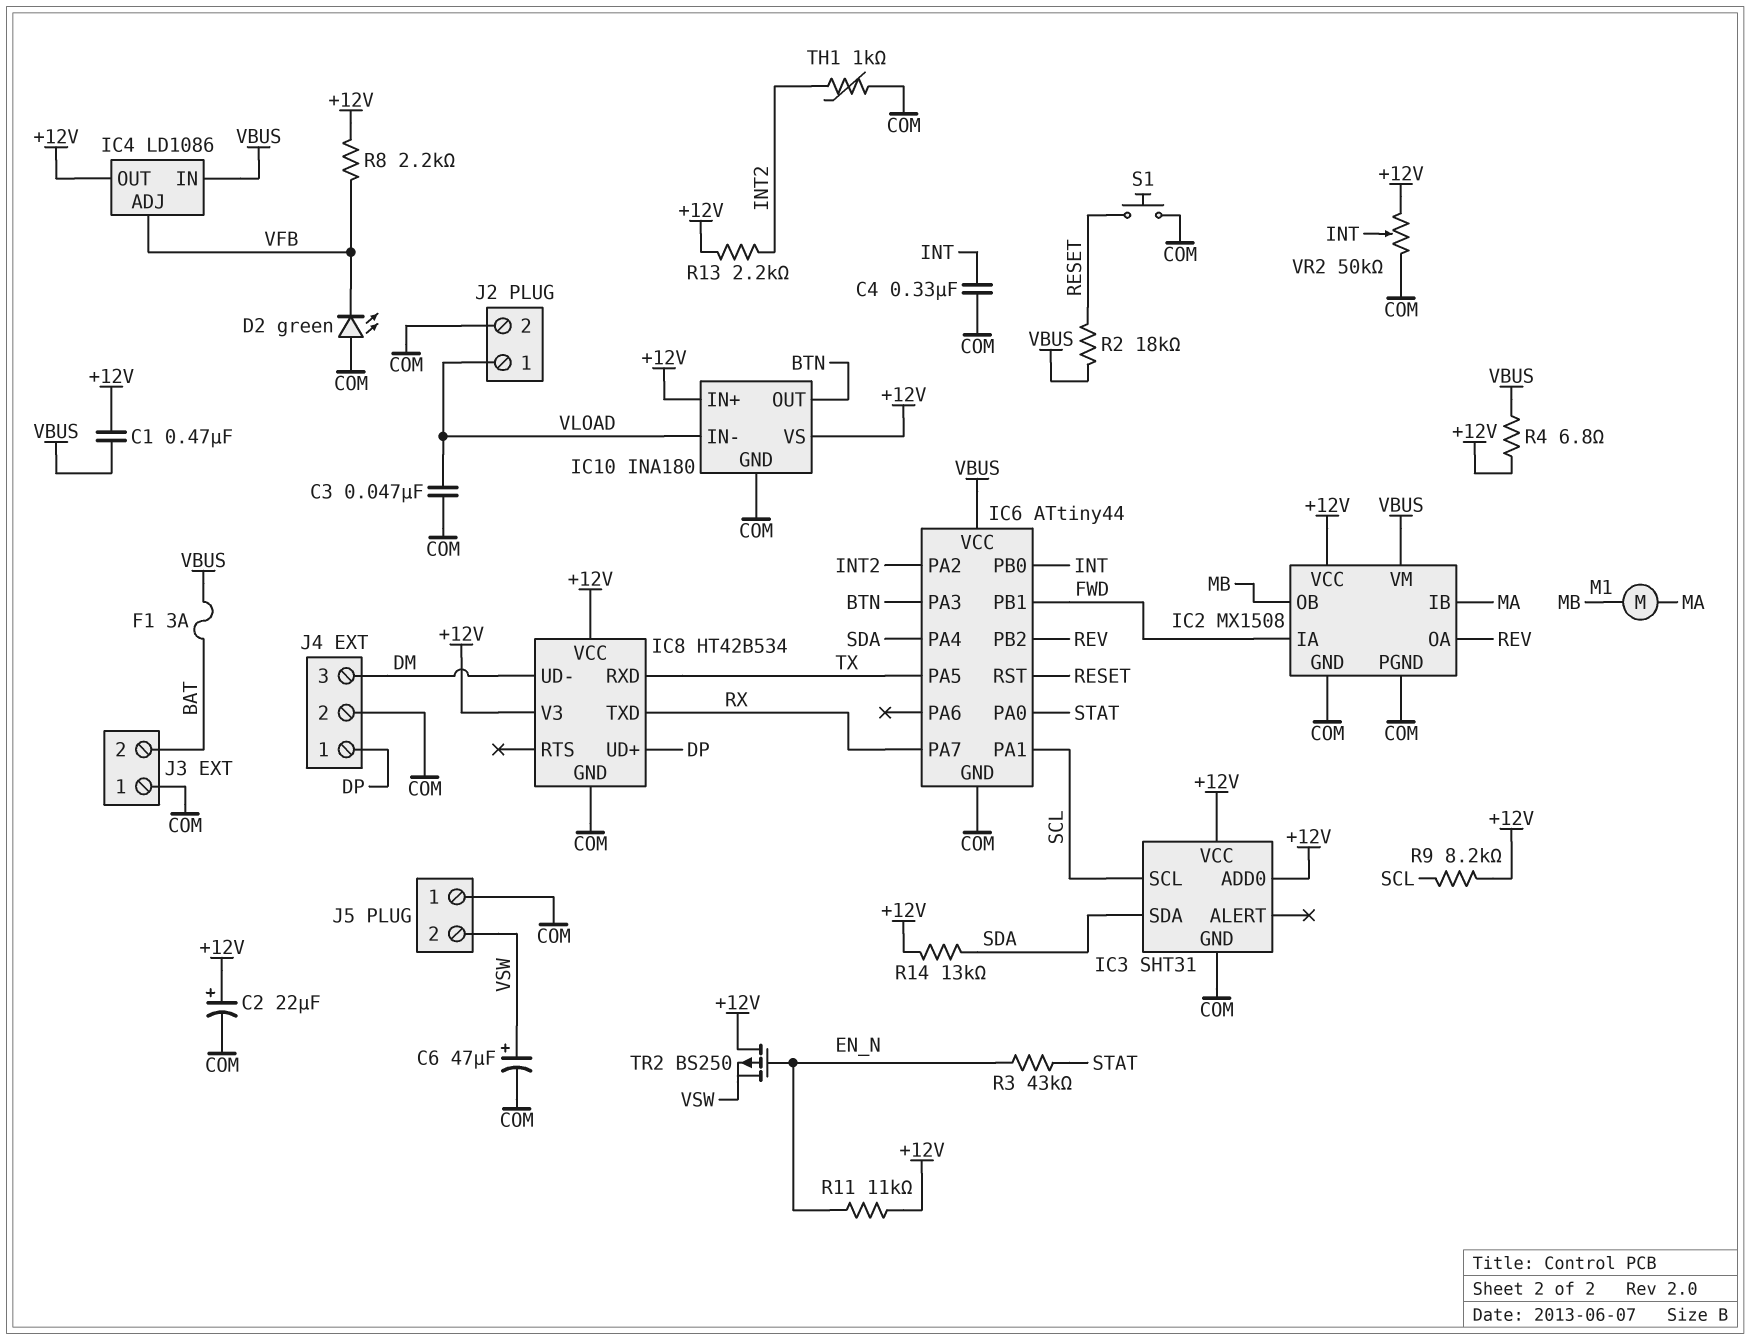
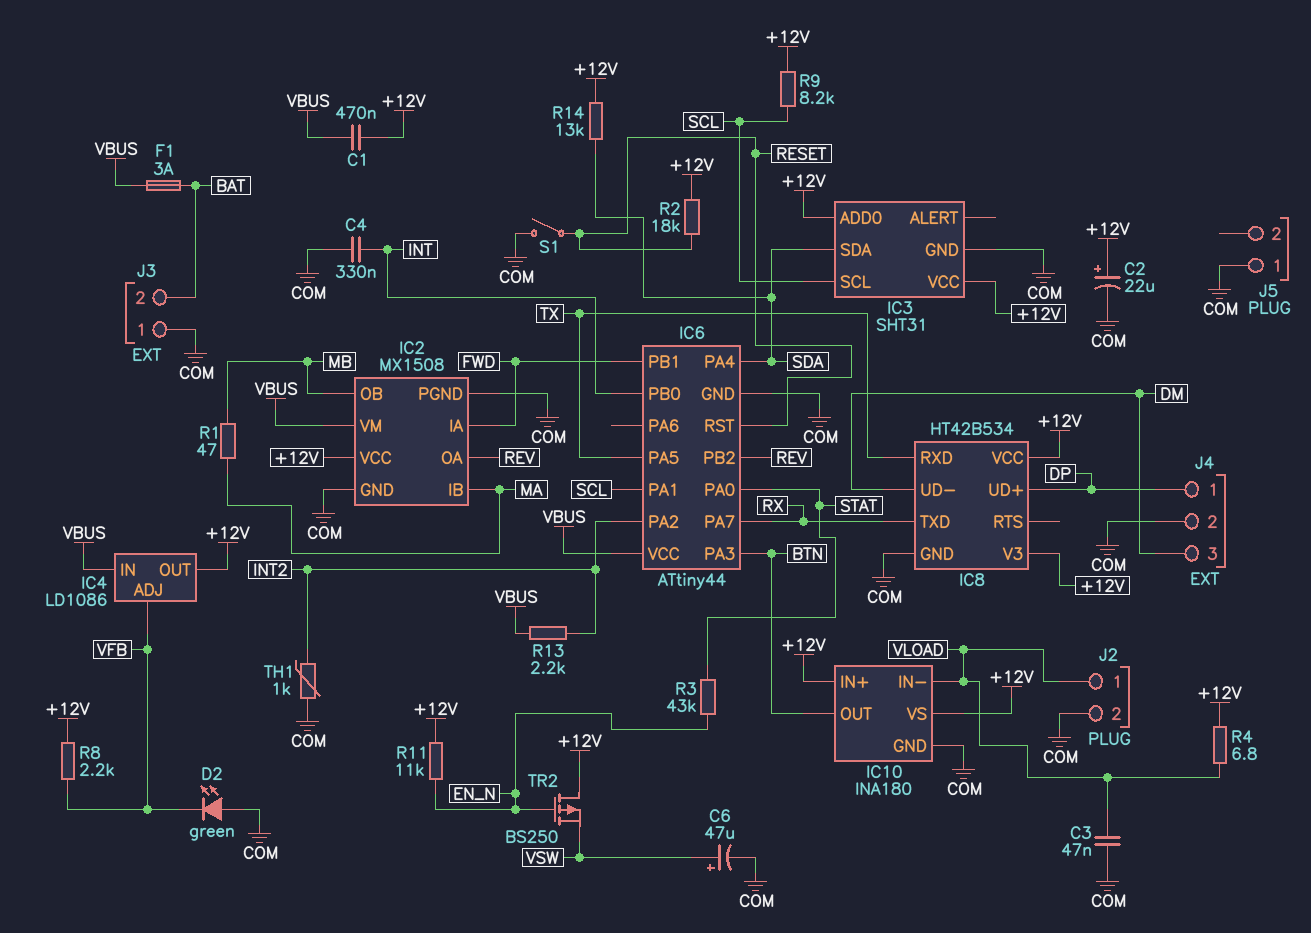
J5 pin 2: VSW -> none
M1: motor (MA, MB) -> none
R1: none -> 47 (MA, MB)
R2: 18k (RESET, VBUS) -> 18k (+12V, RESET)
R4: 6.8 (+12V, VBUS) -> 6.8 (+12V, VLOAD)
R13: 2.2k (+12V, INT2) -> 2.2k (INT2, VBUS)
S1: button (COM, RESET) -> switch (COM, RESET)
VR2: 50k (+12V, COM, wiper INT) -> none

